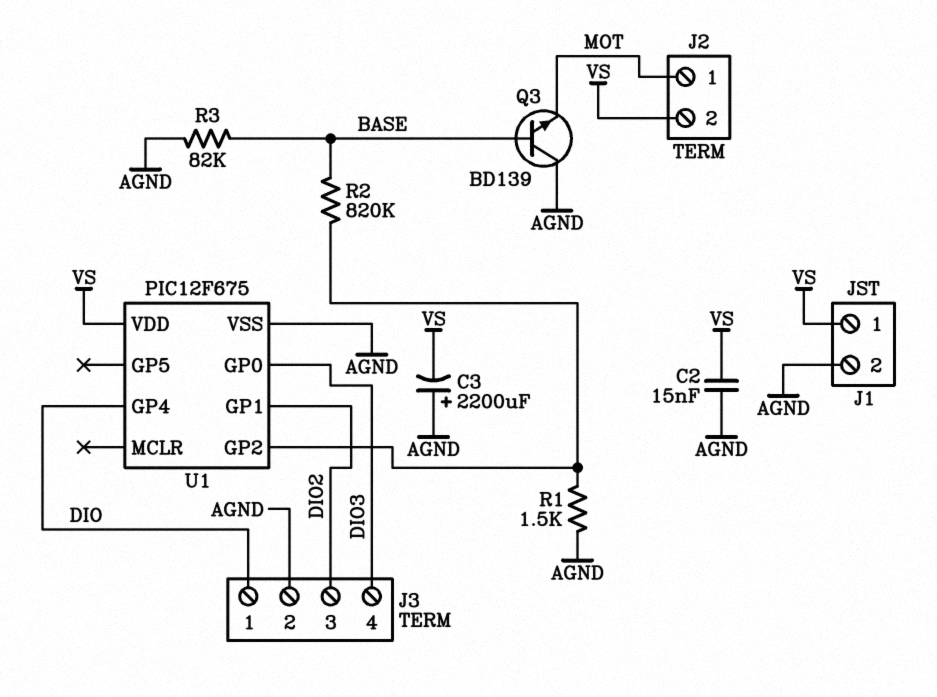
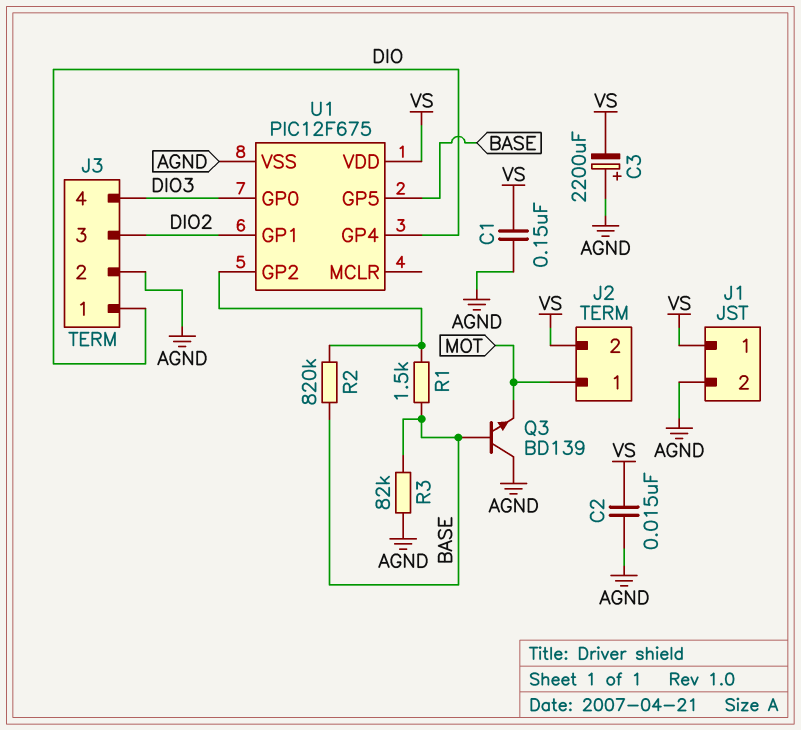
C1: none -> 150nF (AGND, VS)
R1: 1.5k (AGND, U1/GP2) -> 1.5k (BASE, U1/GP2)
U1 pin GP5: none -> BASE

